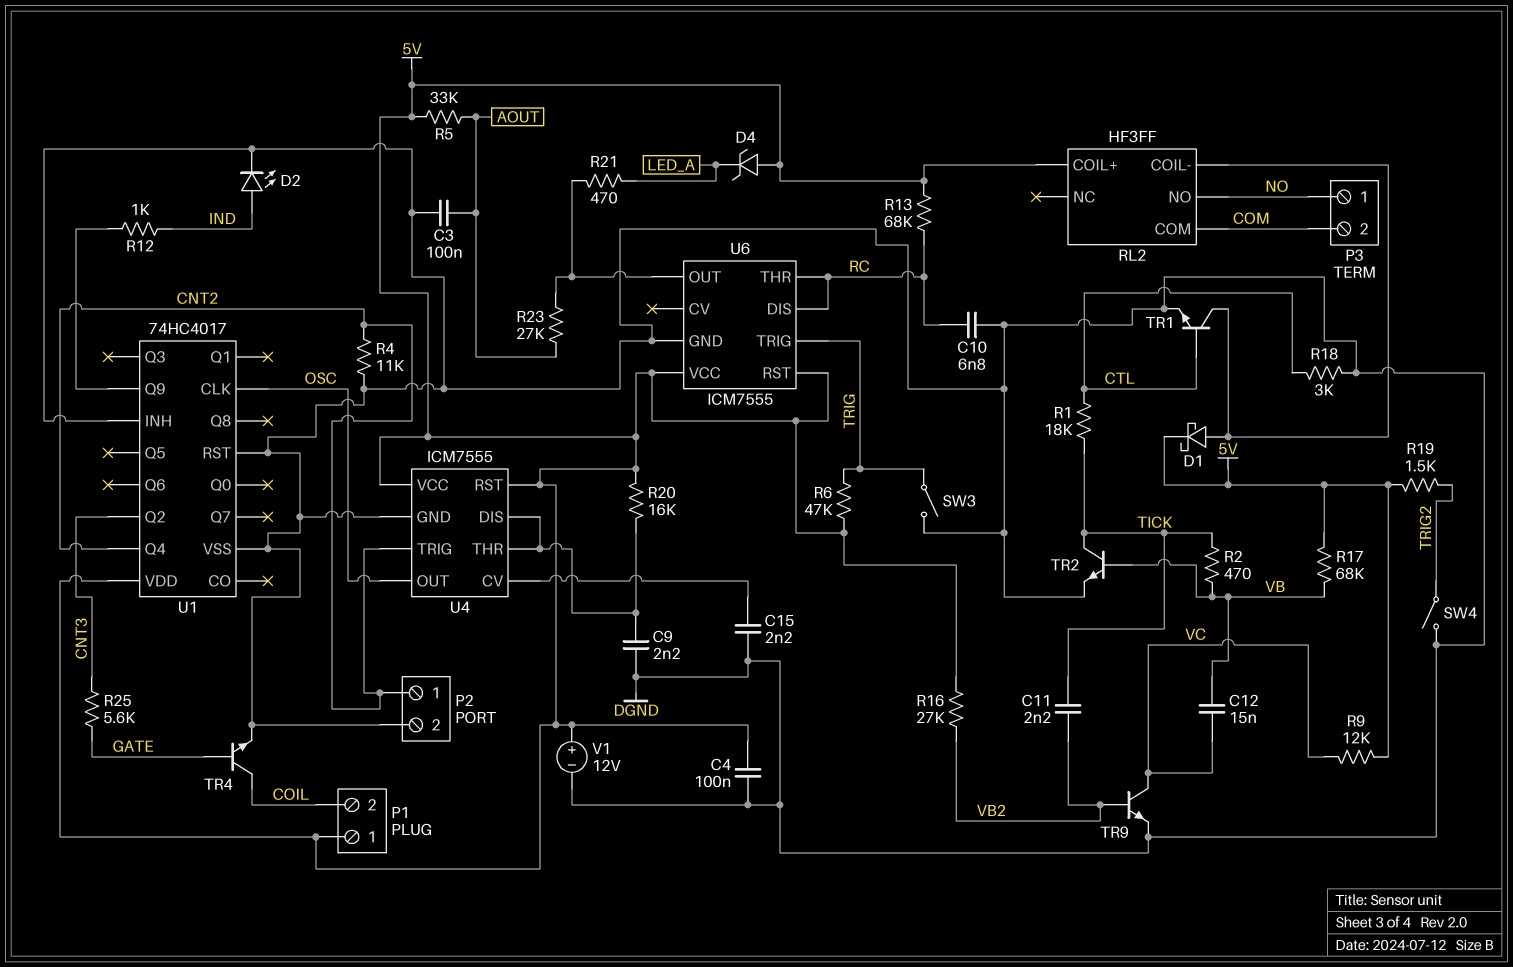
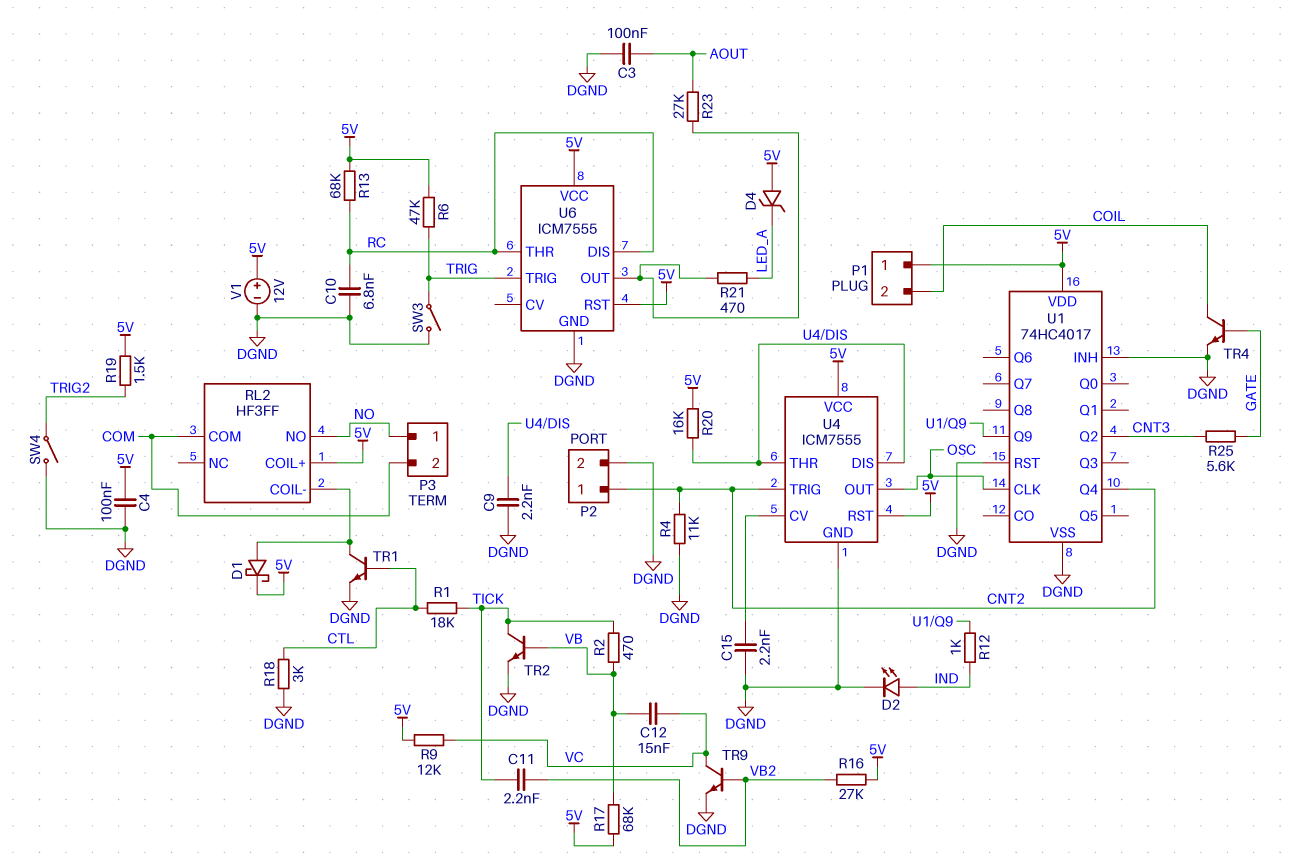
R5: 33k (5V, AOUT) -> none

